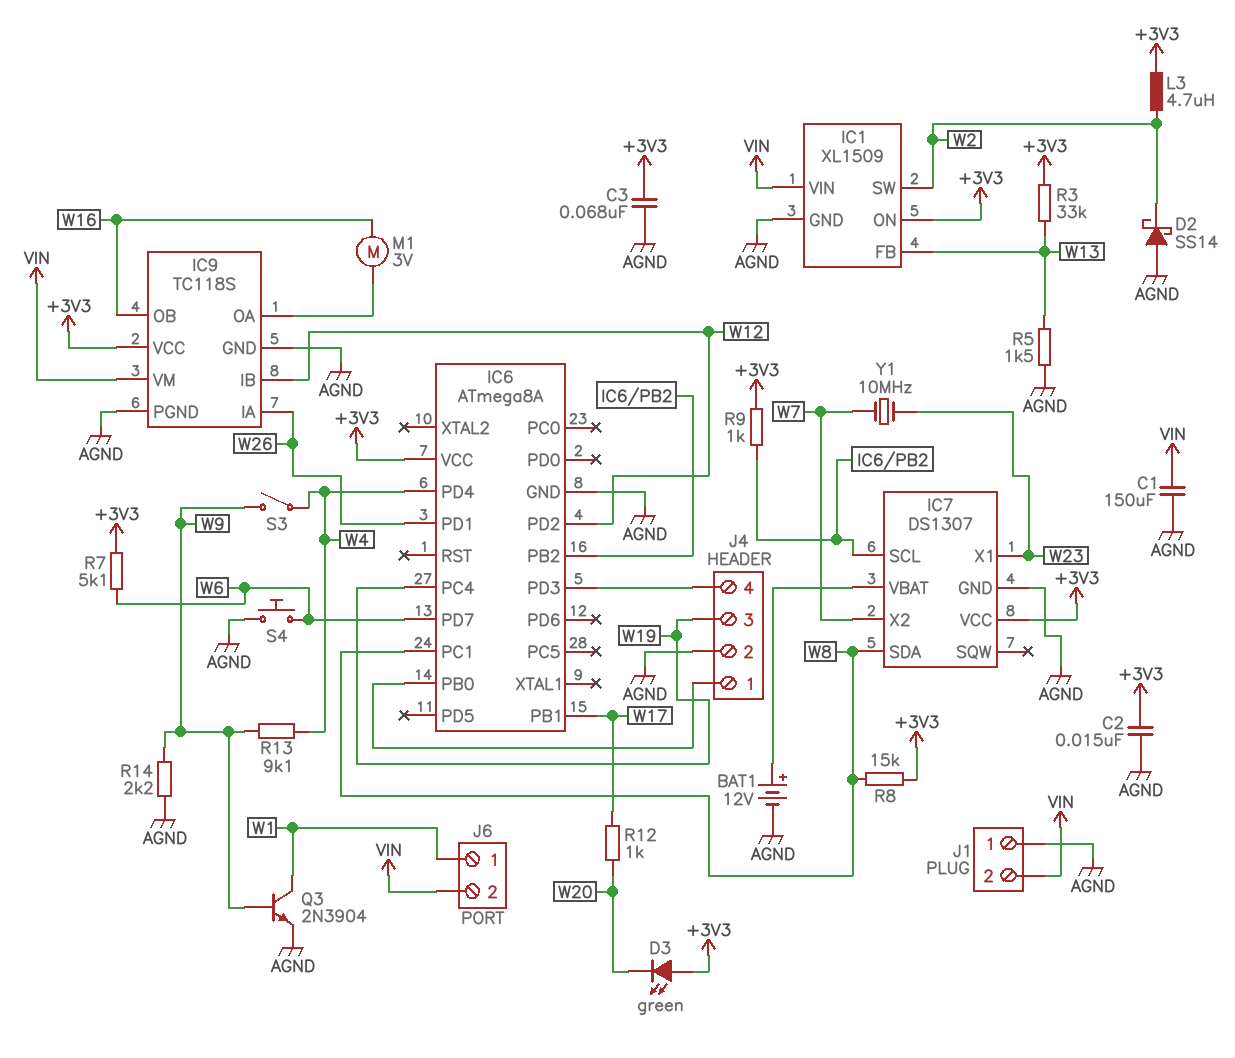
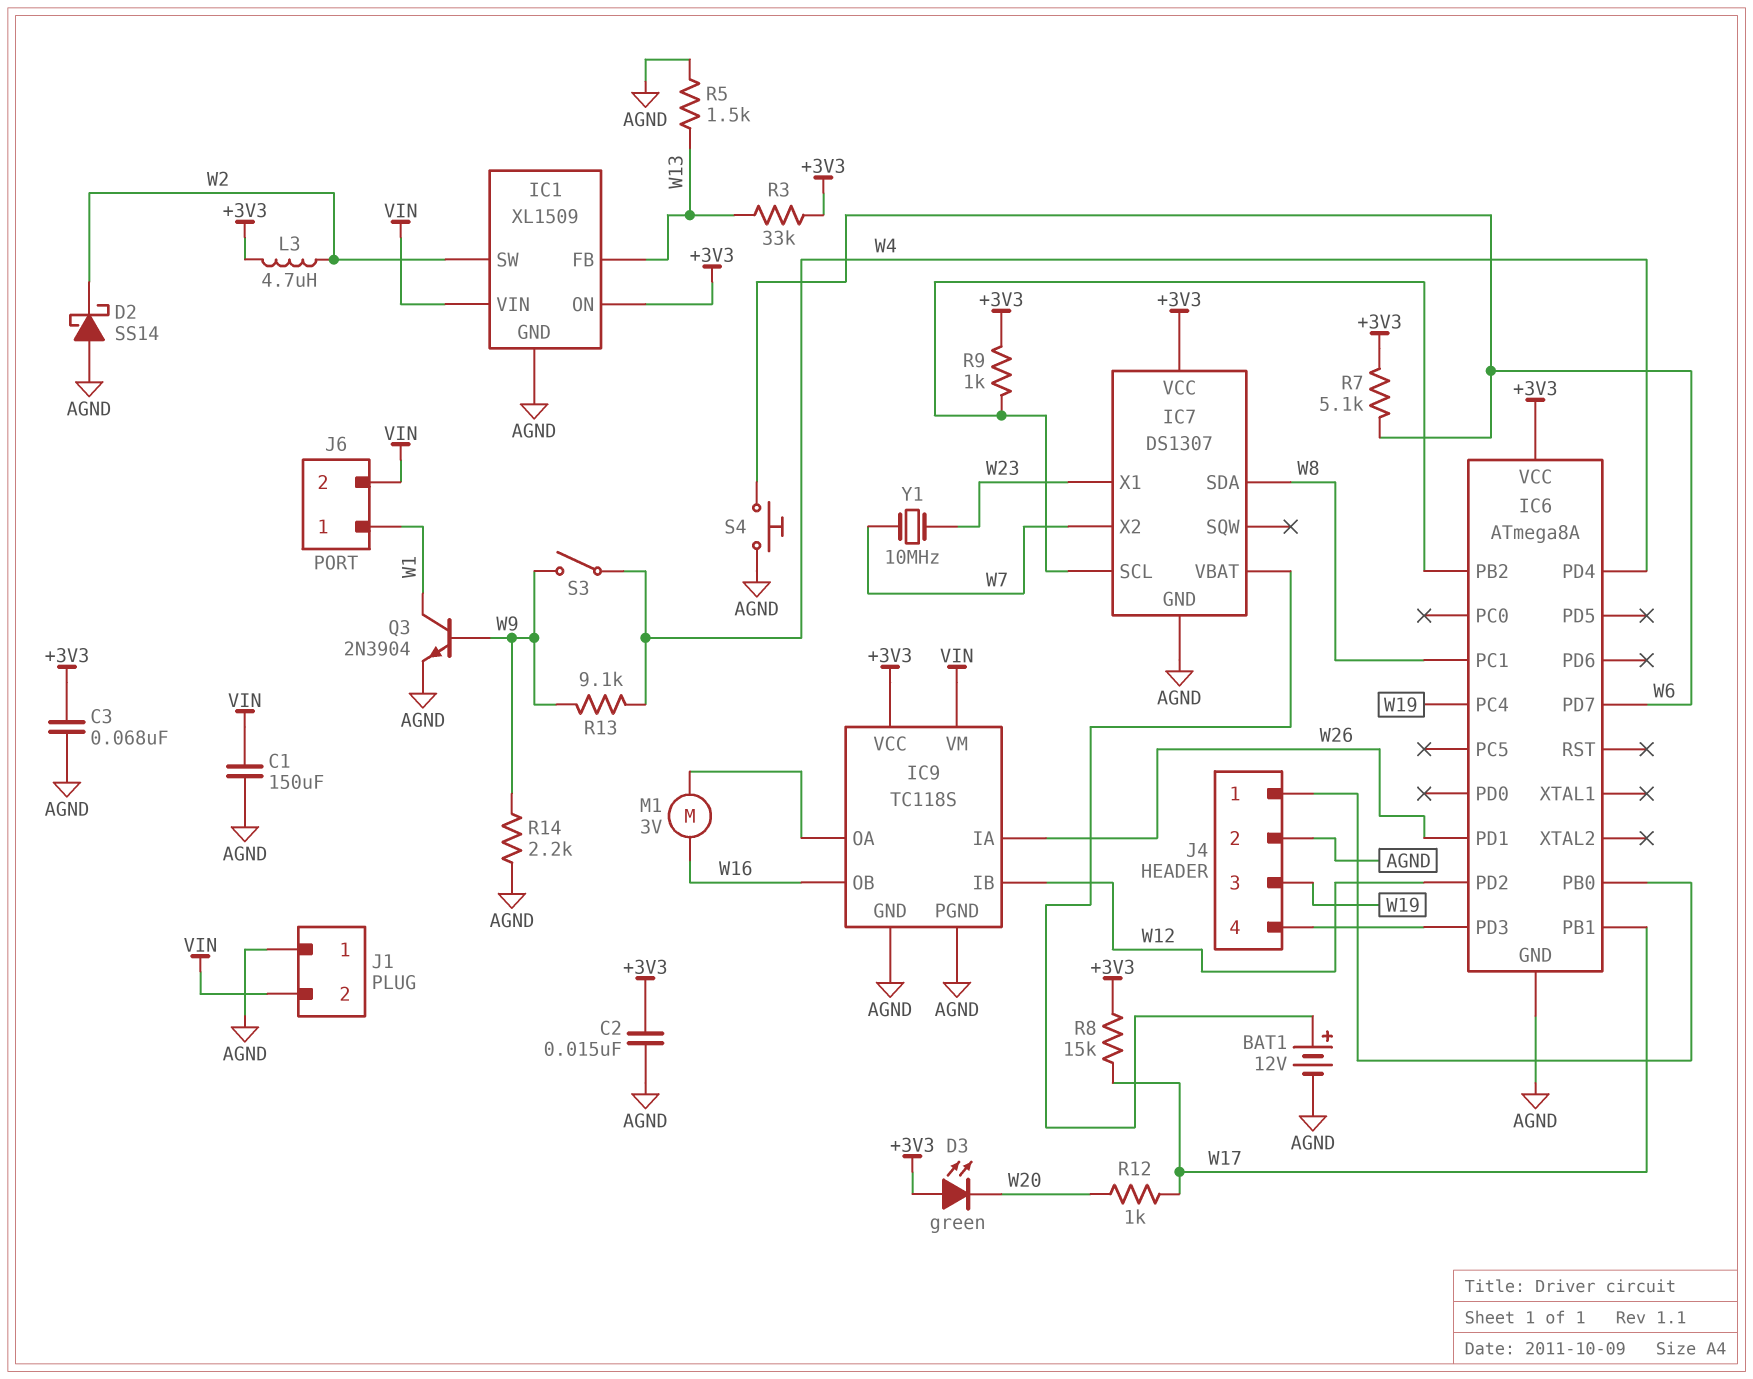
R8: 15k (+3V3, W8) -> 15k (+3V3, W17)

